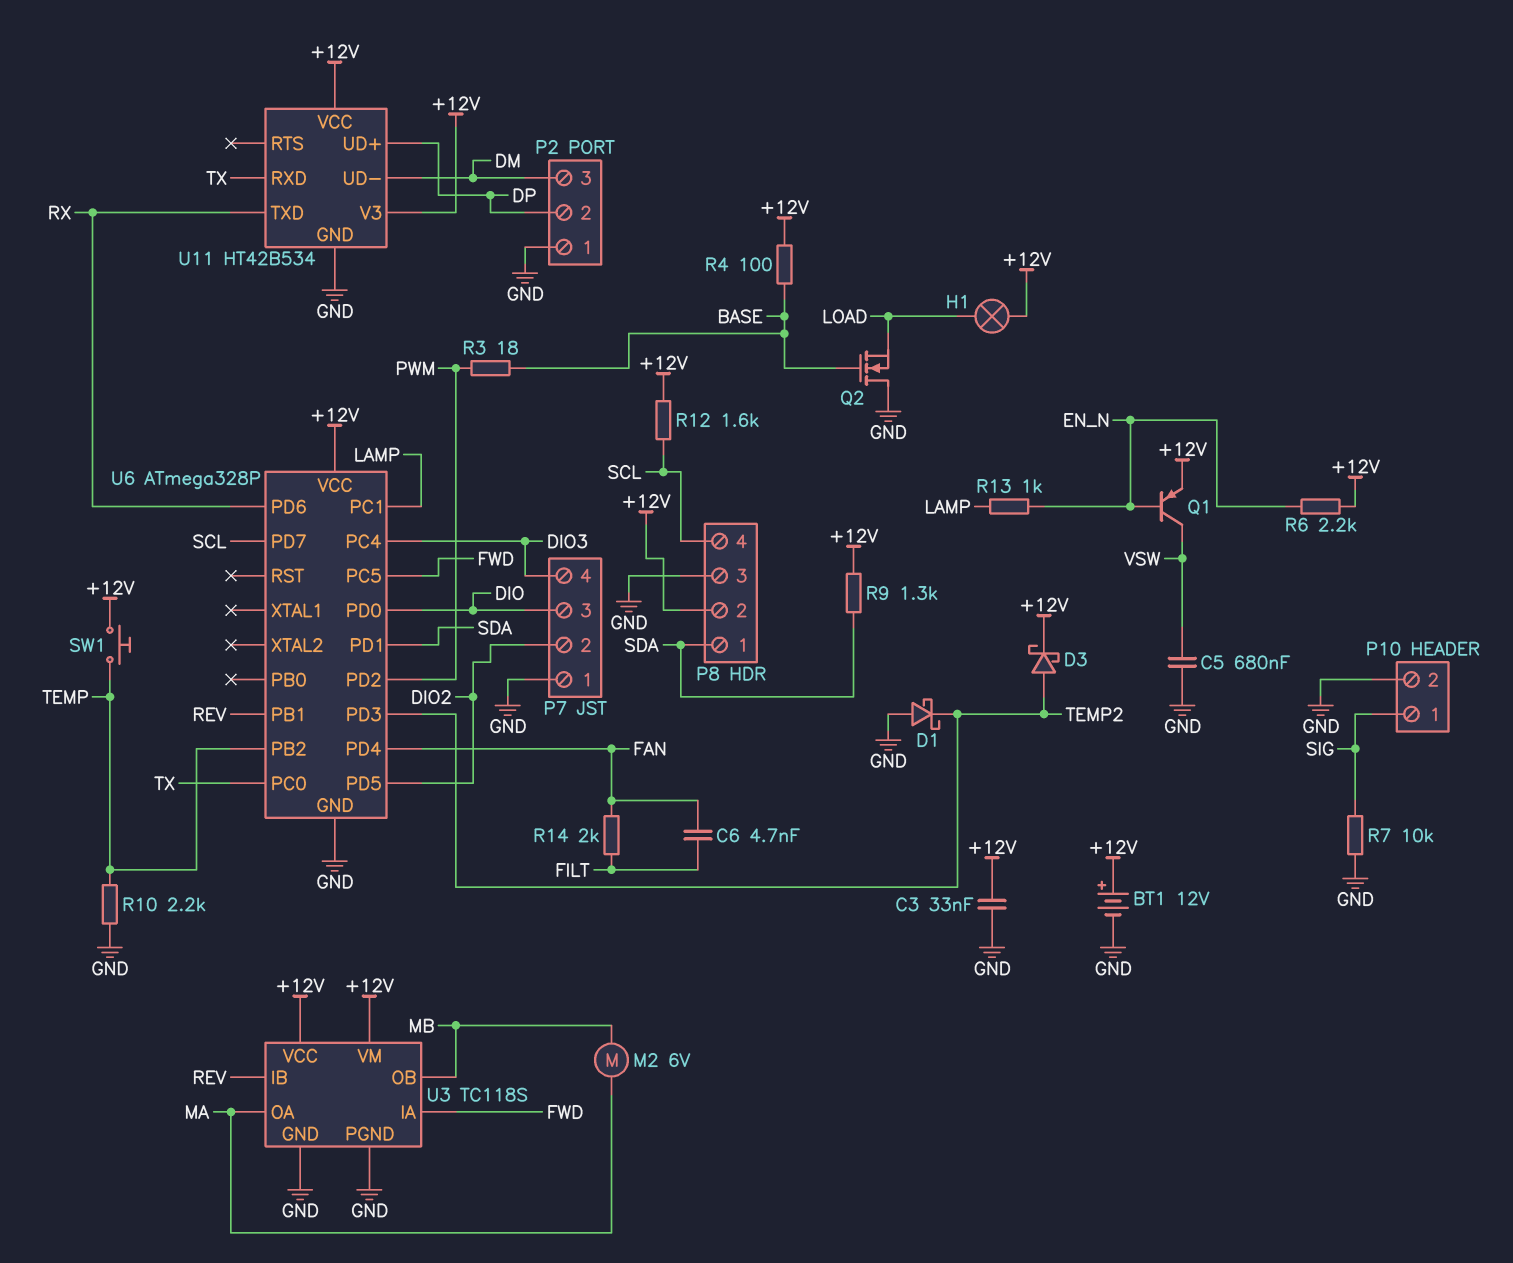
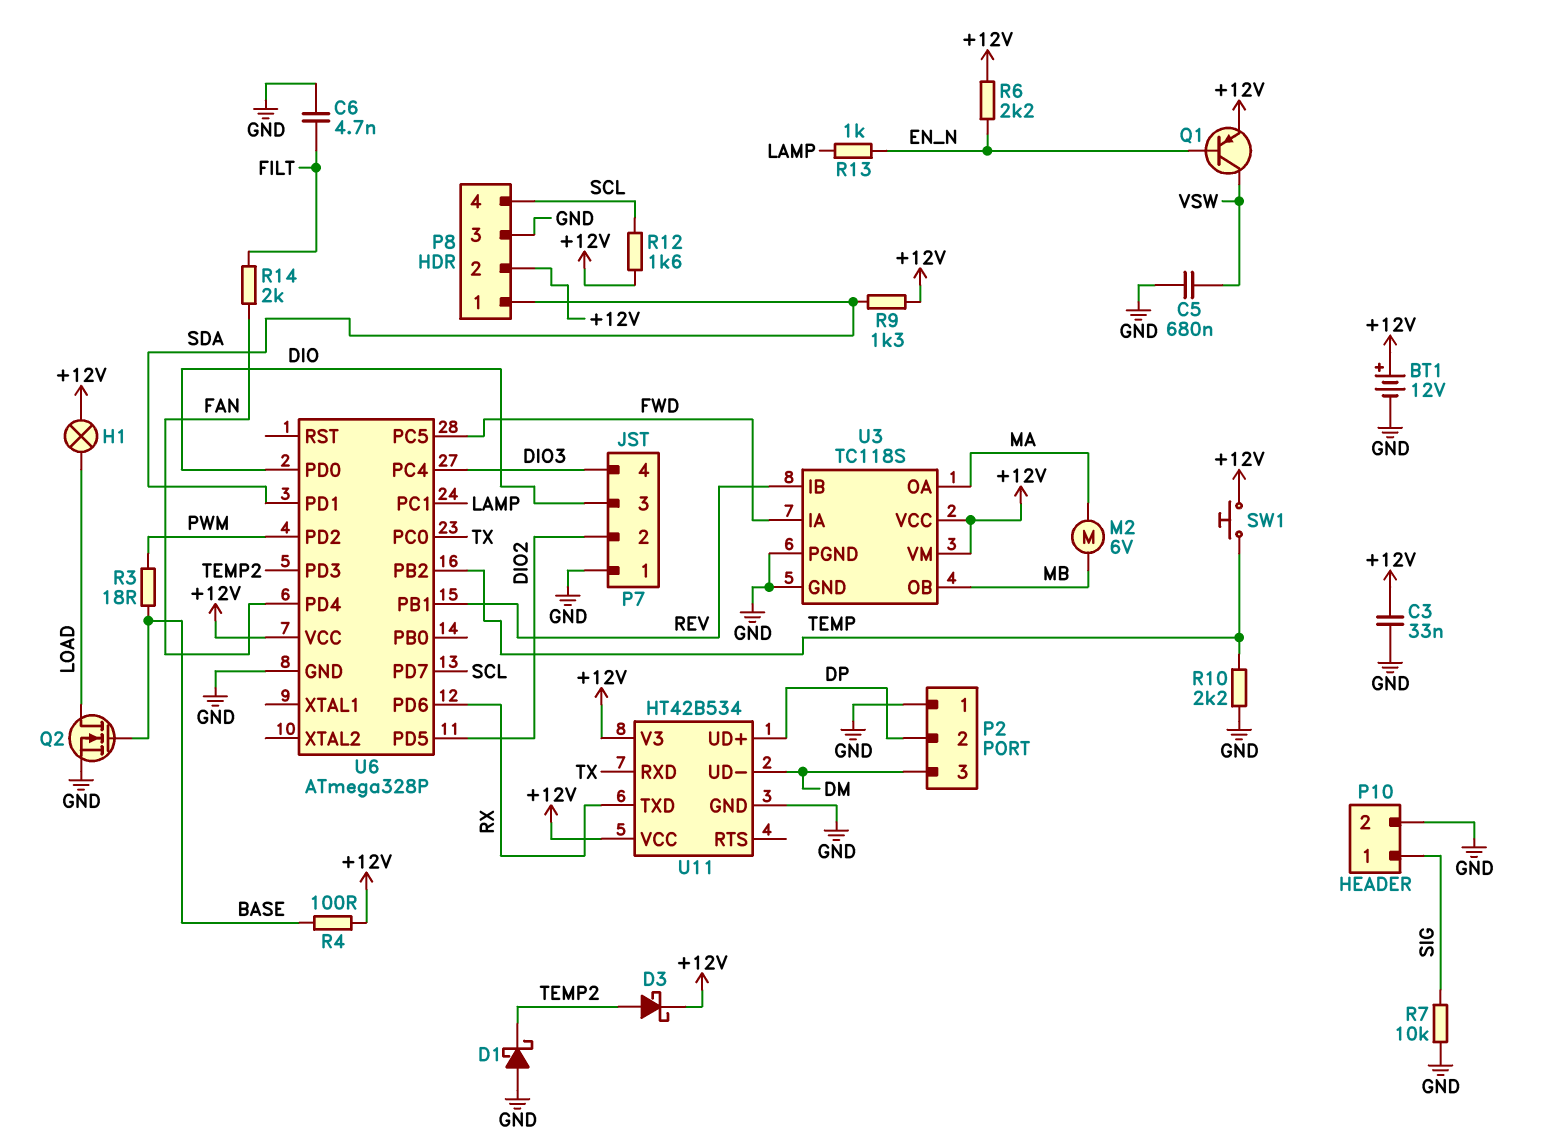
C6: 4.7nF (FAN, FILT) -> 4.7nF (FILT, GND)
Q2: NMOS (G BASE, D GND, S LOAD) -> NMOS (G BASE, D LOAD, S GND)

